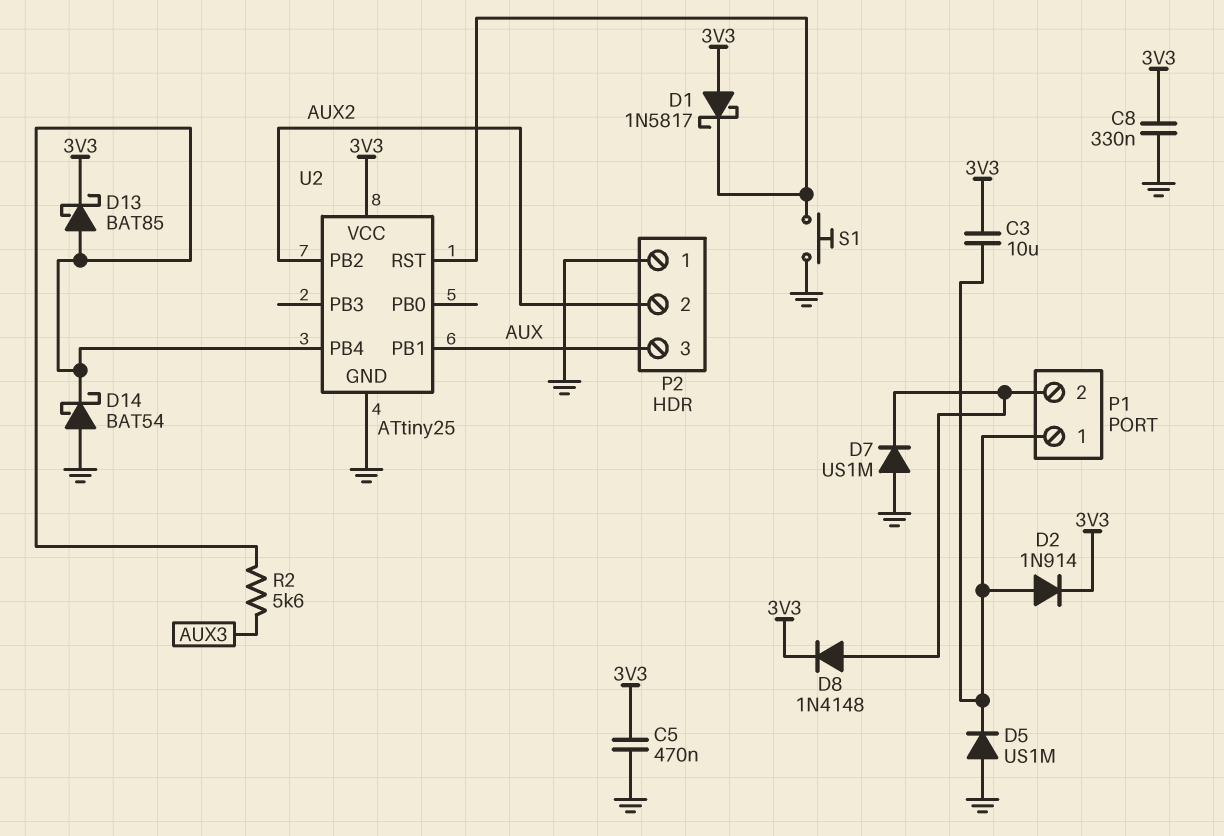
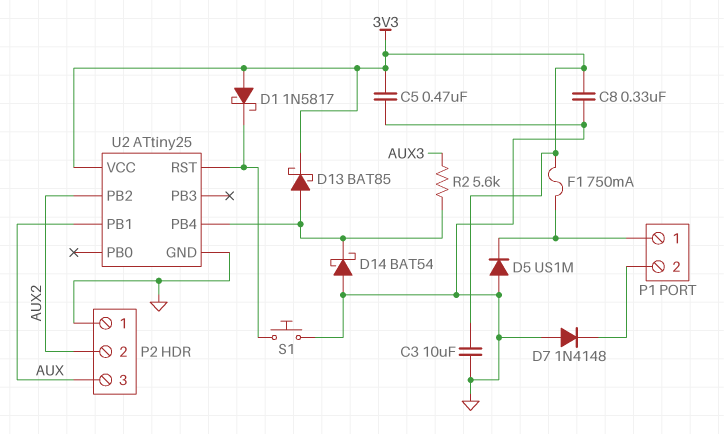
C3: 10uF (3V3, P1/1) -> 10uF (3V3, GND)
D2: diode 1N914 (A P1/1, K 3V3) -> none
D7: diode US1M (A GND, K P1/2) -> diode 1N4148 (A GND, K P1/2)
D8: diode 1N4148 (A P1/2, K 3V3) -> none
F1: none -> 750mA (3V3, P1/1)

